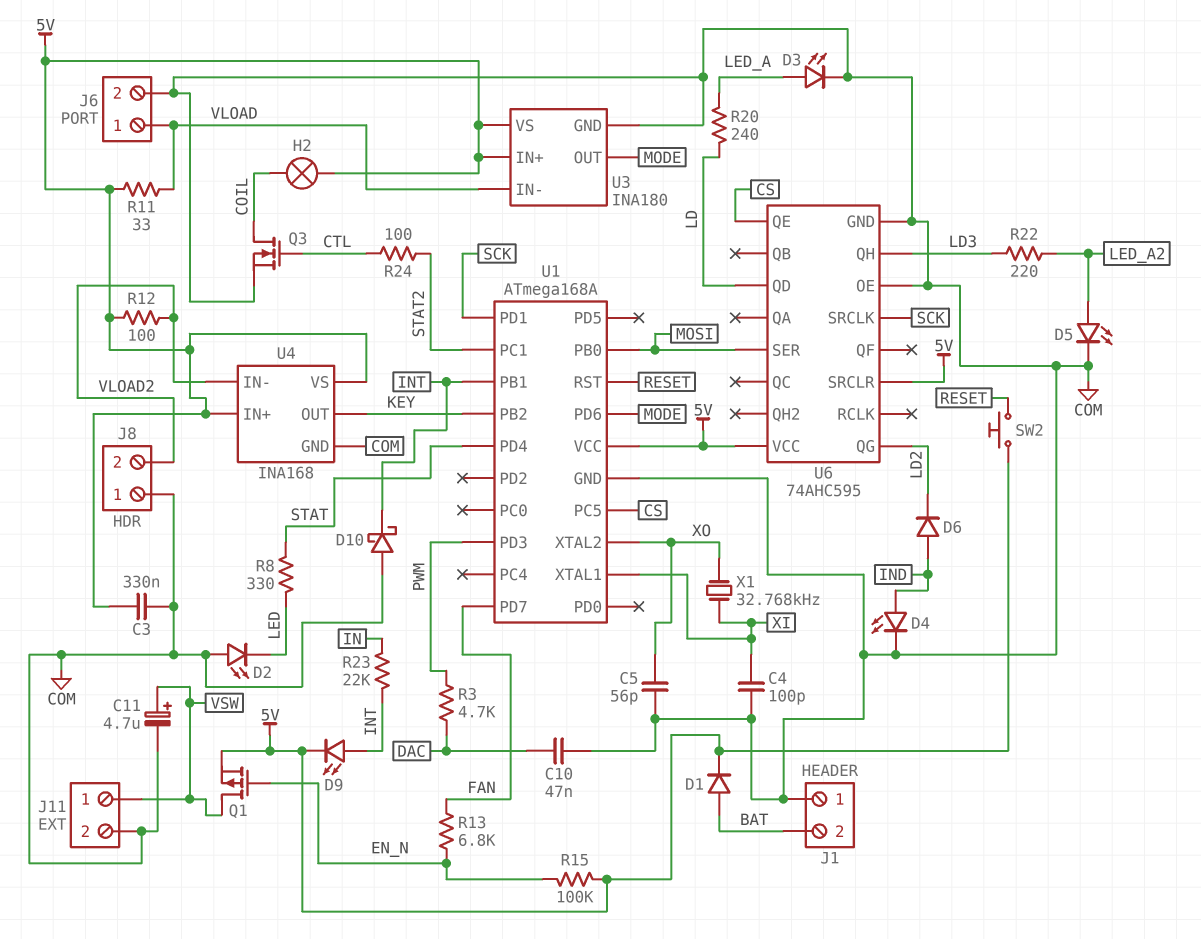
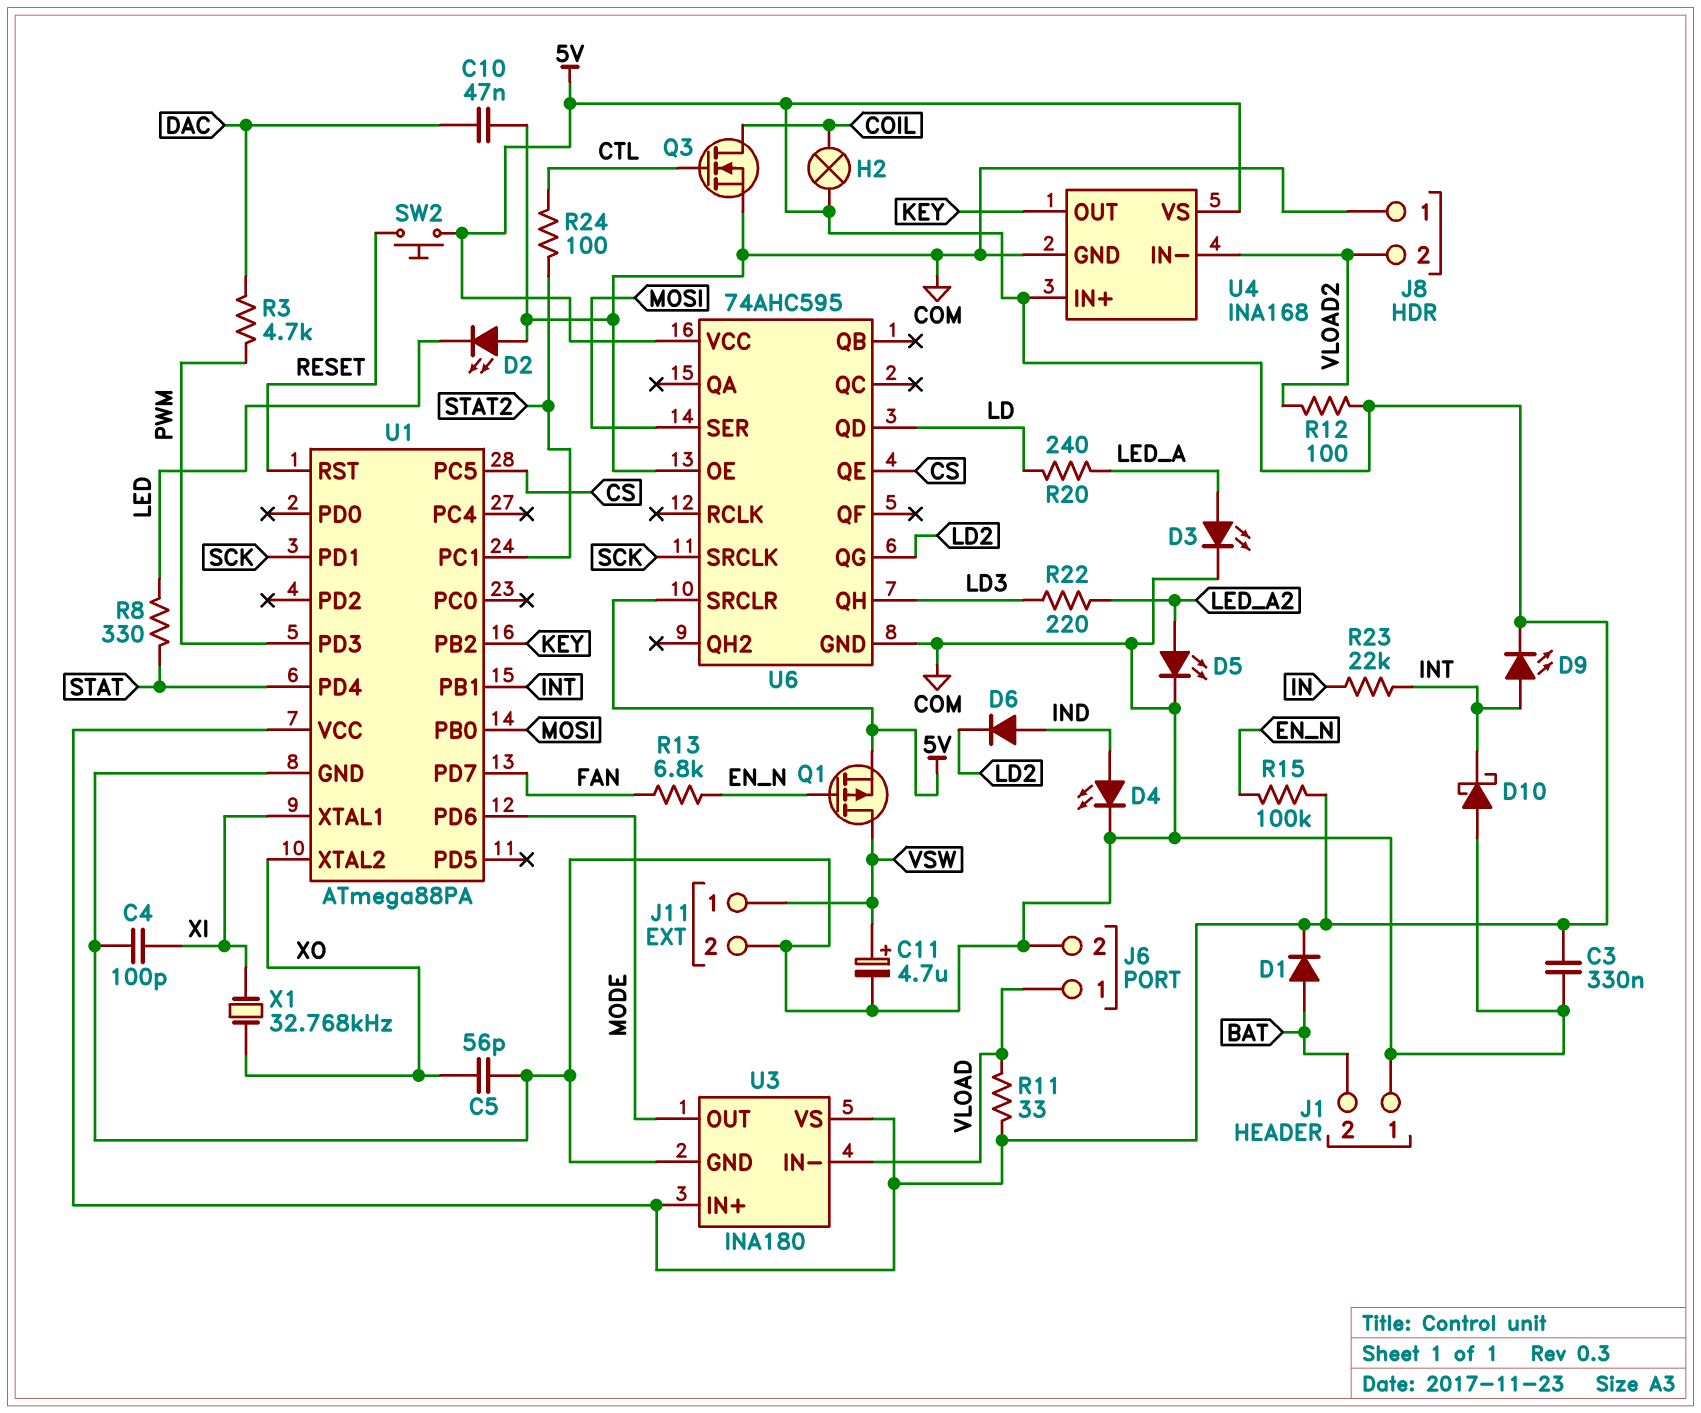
U1: ATmega168A -> ATmega88PA

